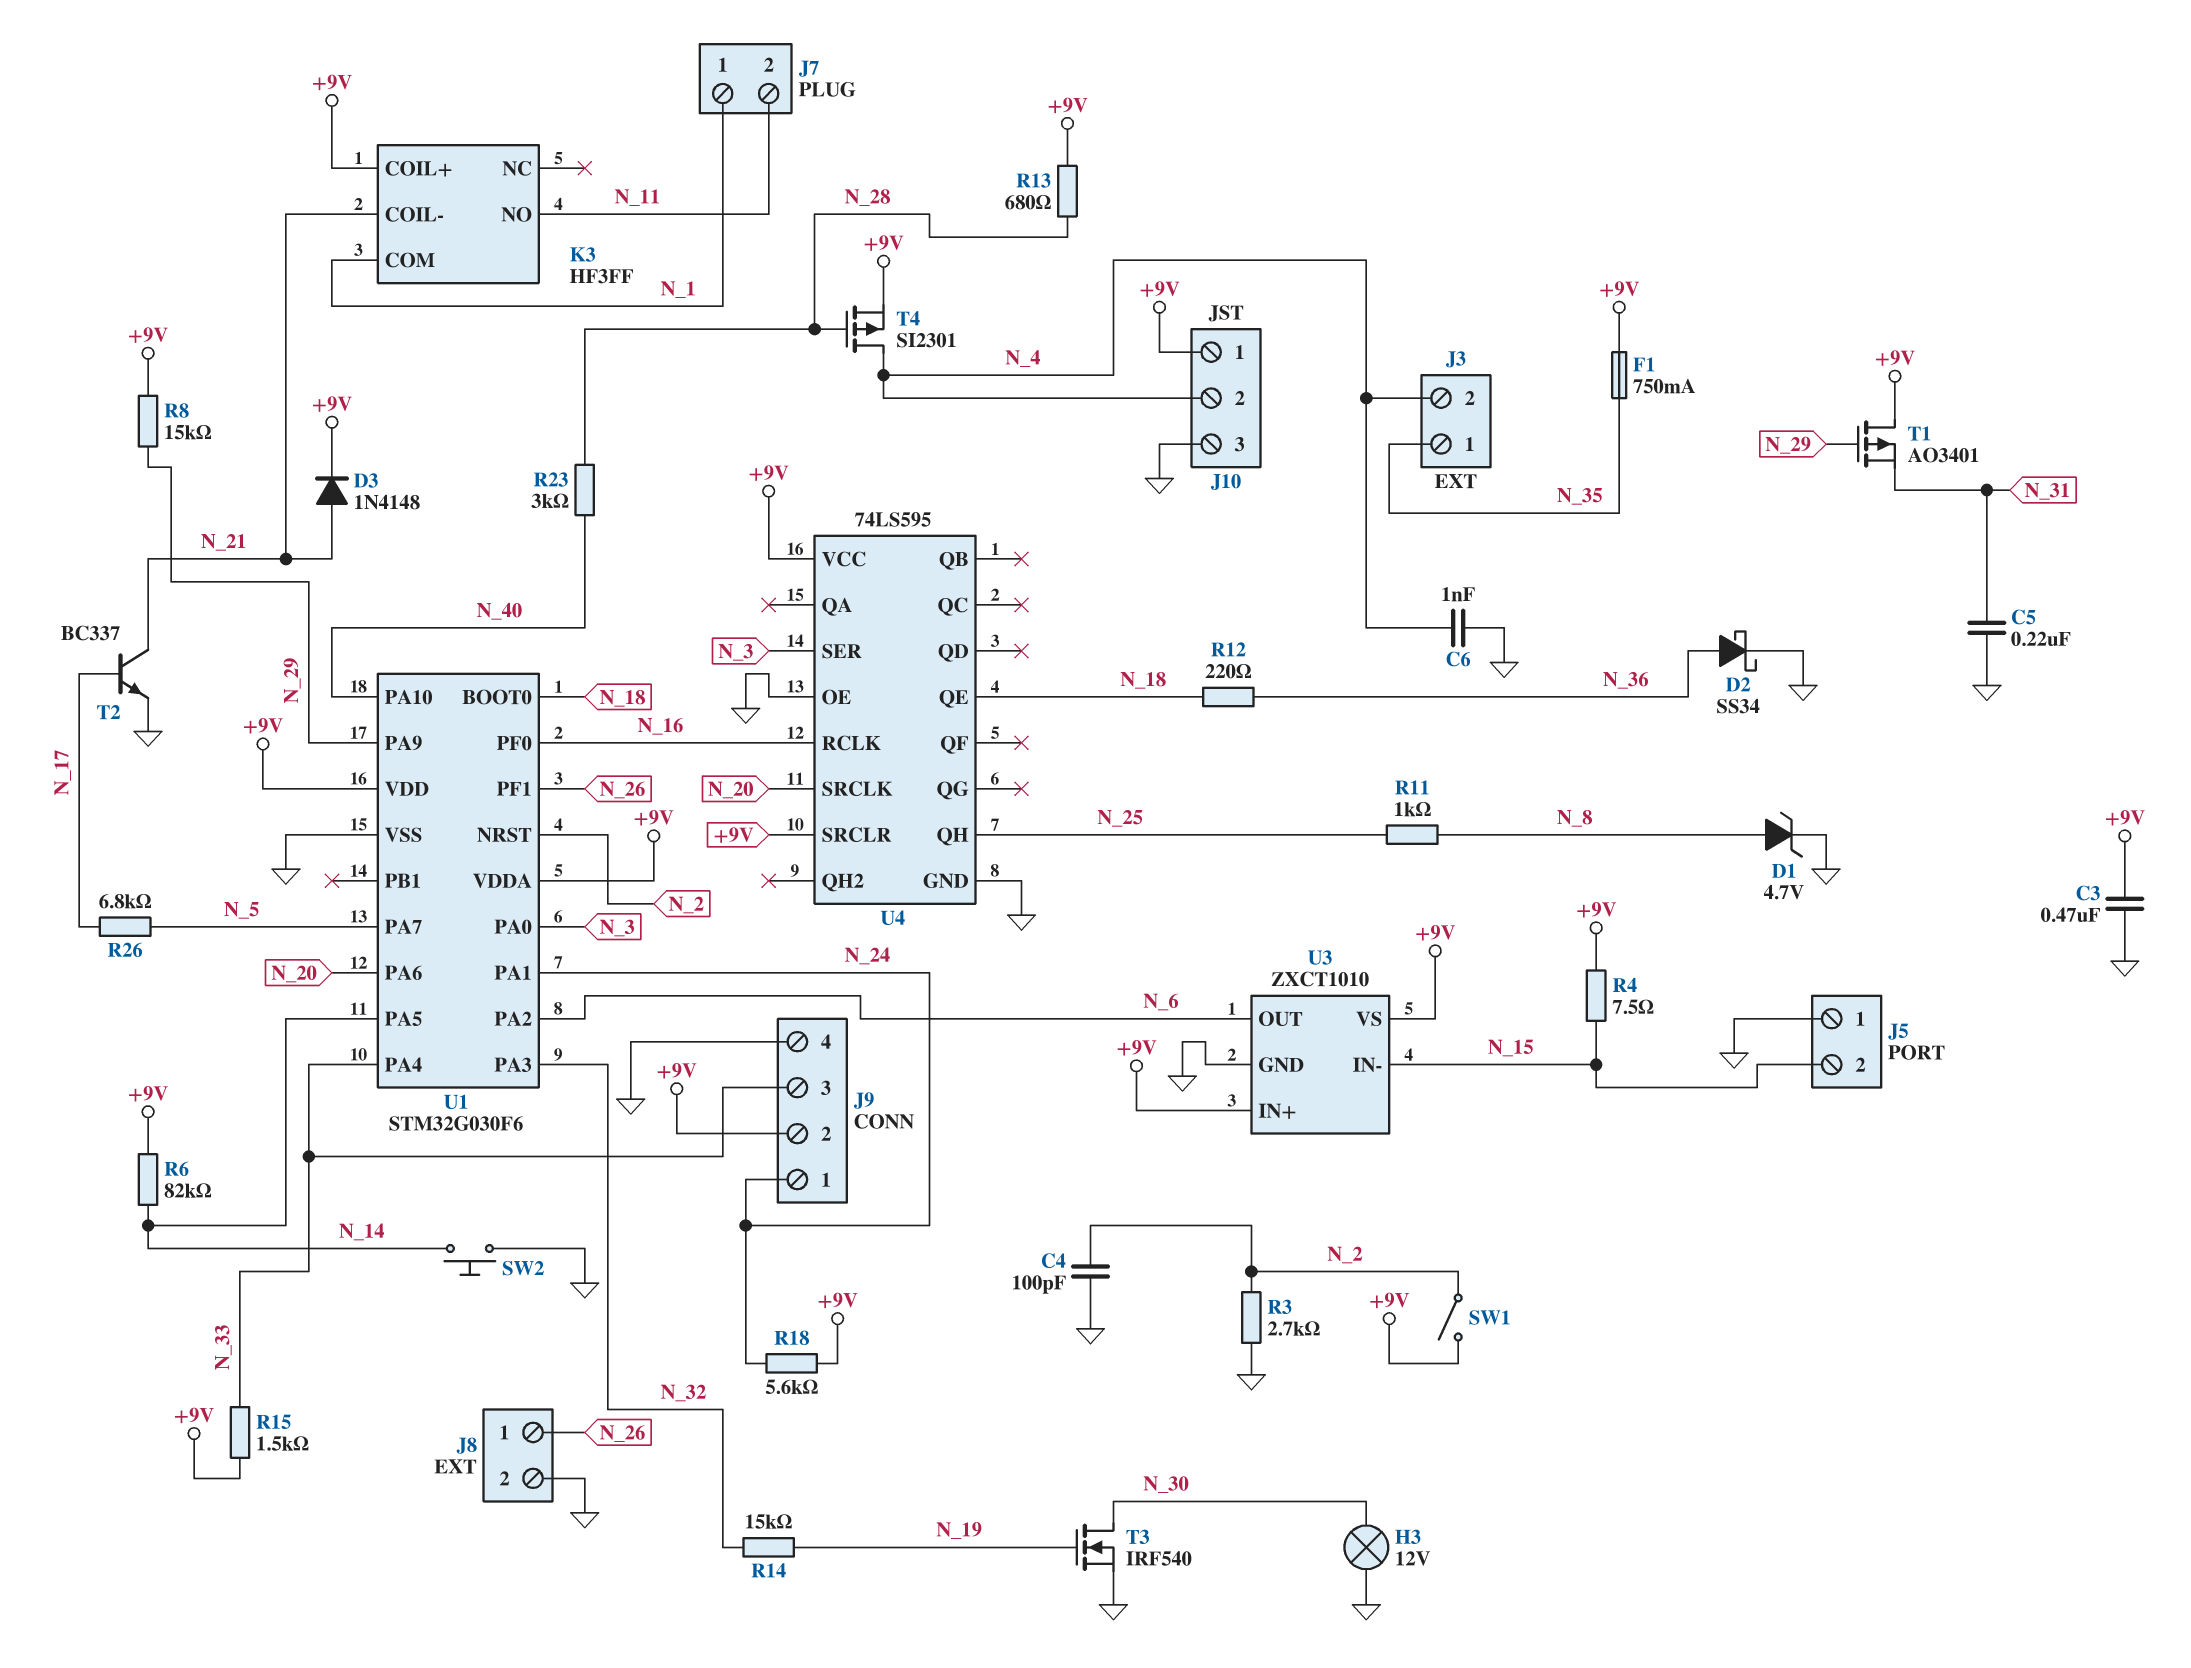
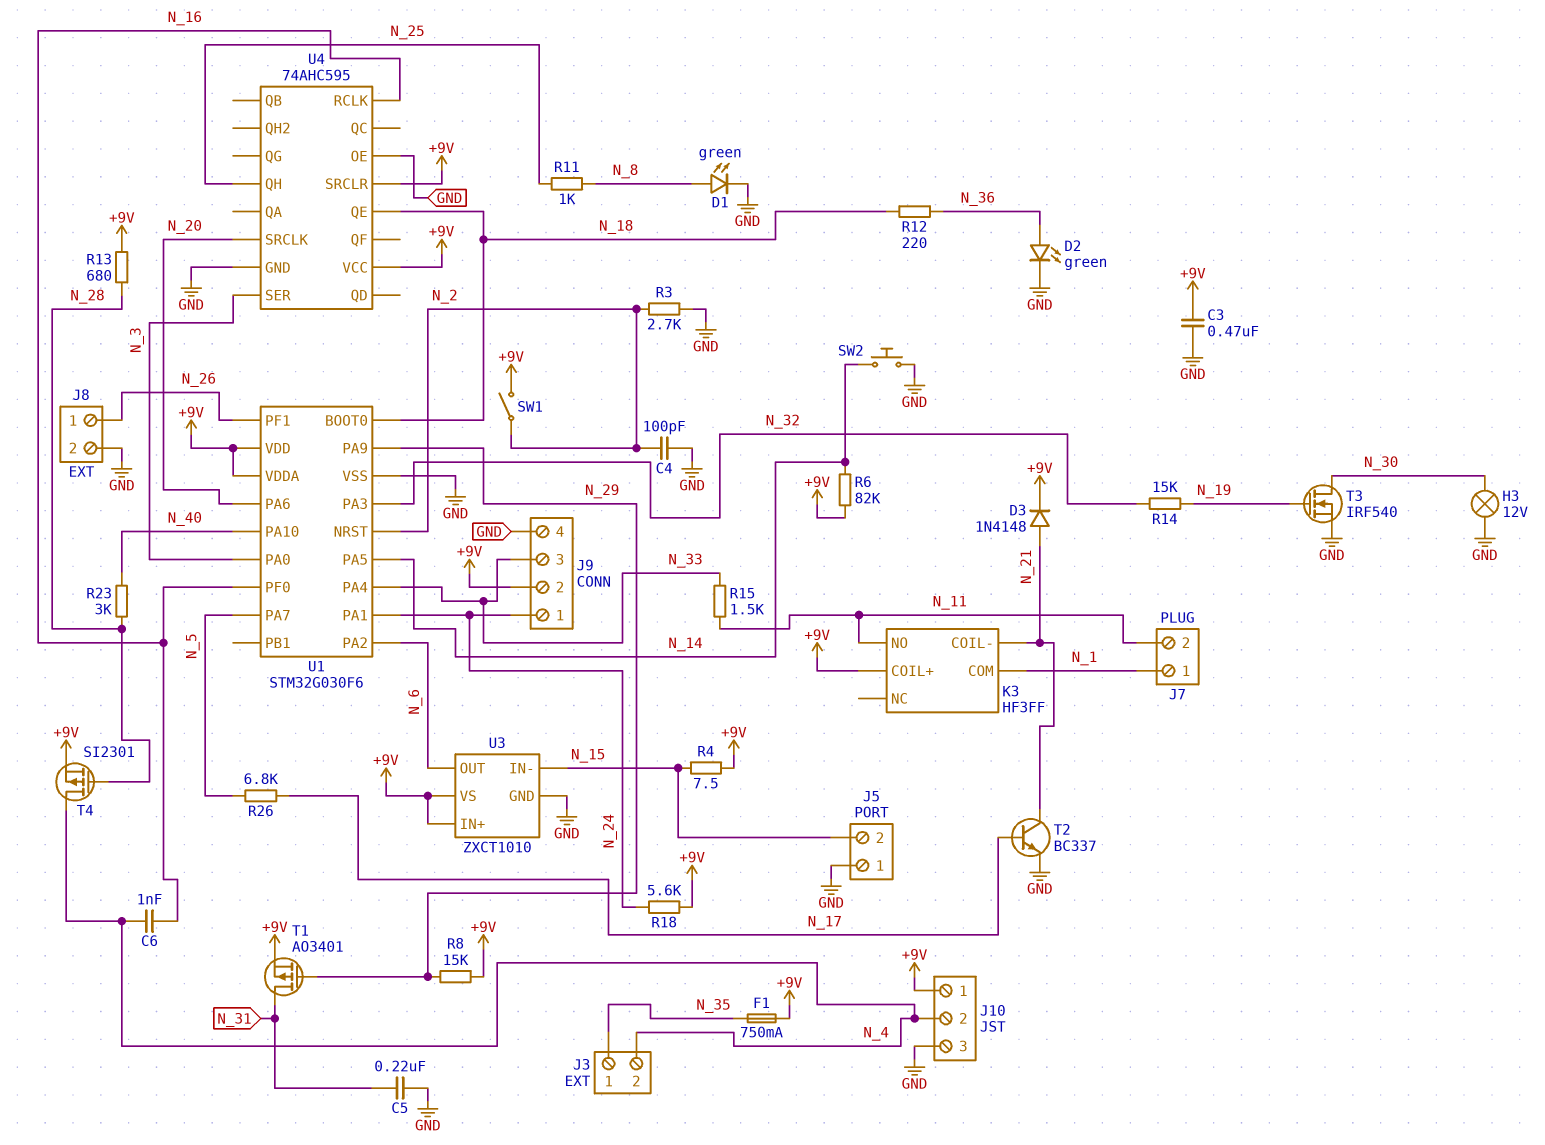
C6: 1nF (GND, N_4) -> 1nF (N_4, N_16)
D1: zener 4.7V (A N_8, K GND) -> LED green (A N_8, K GND)
D2: schottky SS34 (A N_36, K GND) -> LED green (A N_36, K GND)
R15: 1.5k (+9V, N_33) -> 1.5k (N_11, N_33)
T1: PMOS AO3401 (G N_29, D +9V, S N_31) -> PMOS AO3401 (G N_29, D N_31, S +9V)
U4: 74LS595 -> 74AHC595

